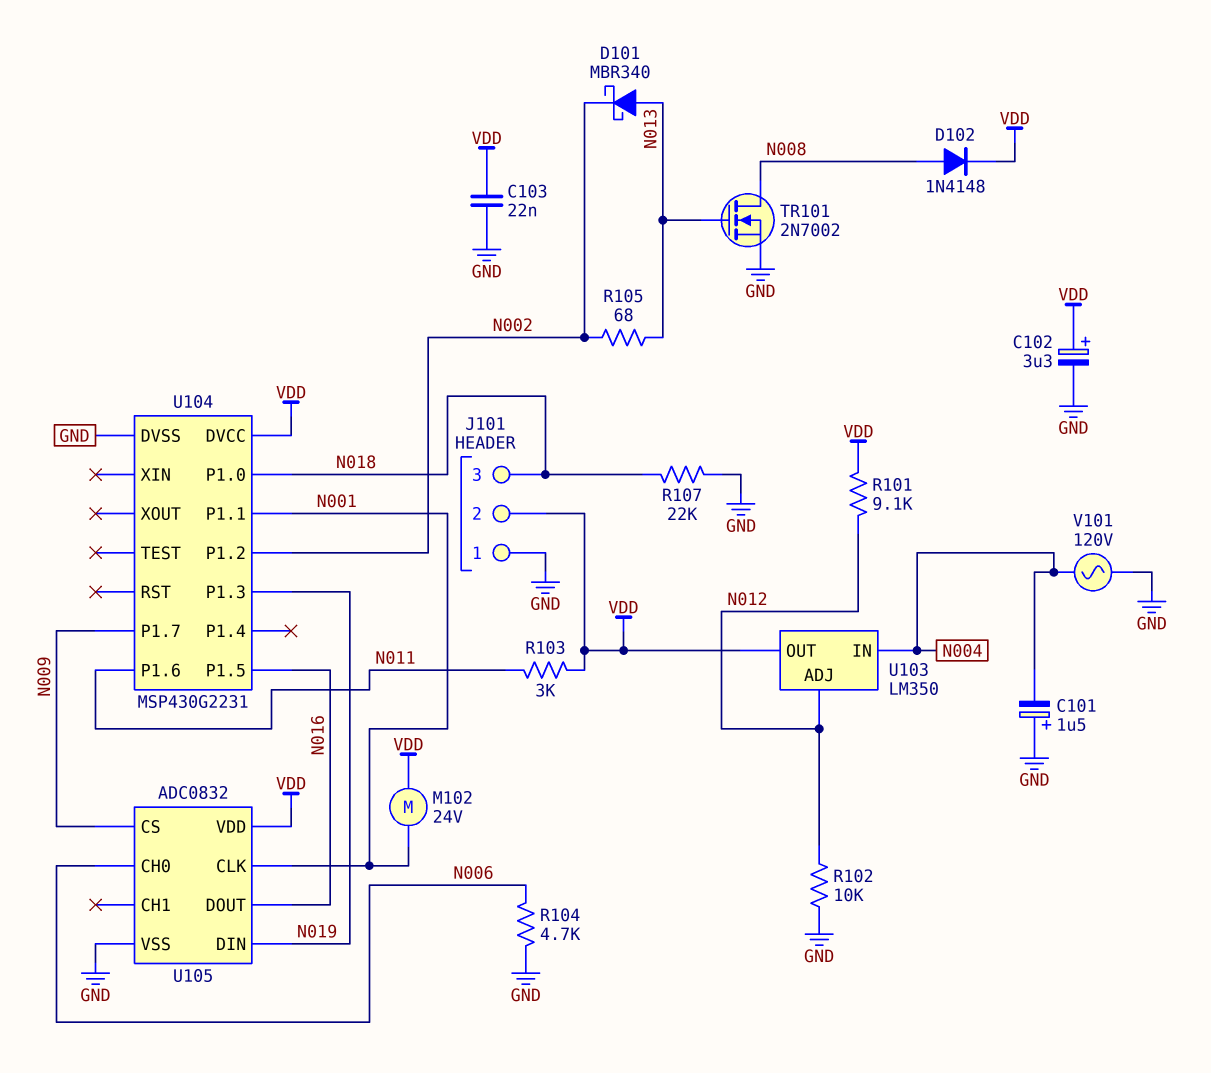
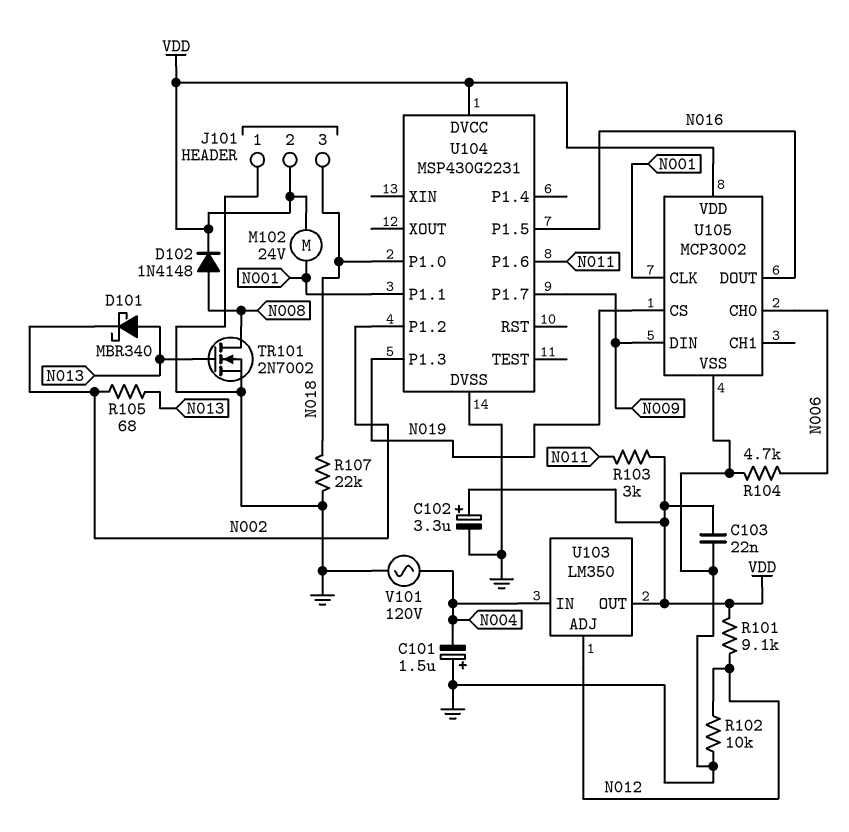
U105: ADC0832 -> MCP3002
U105 pin CS: N009 -> N019
U105 pin DIN: N019 -> N009

